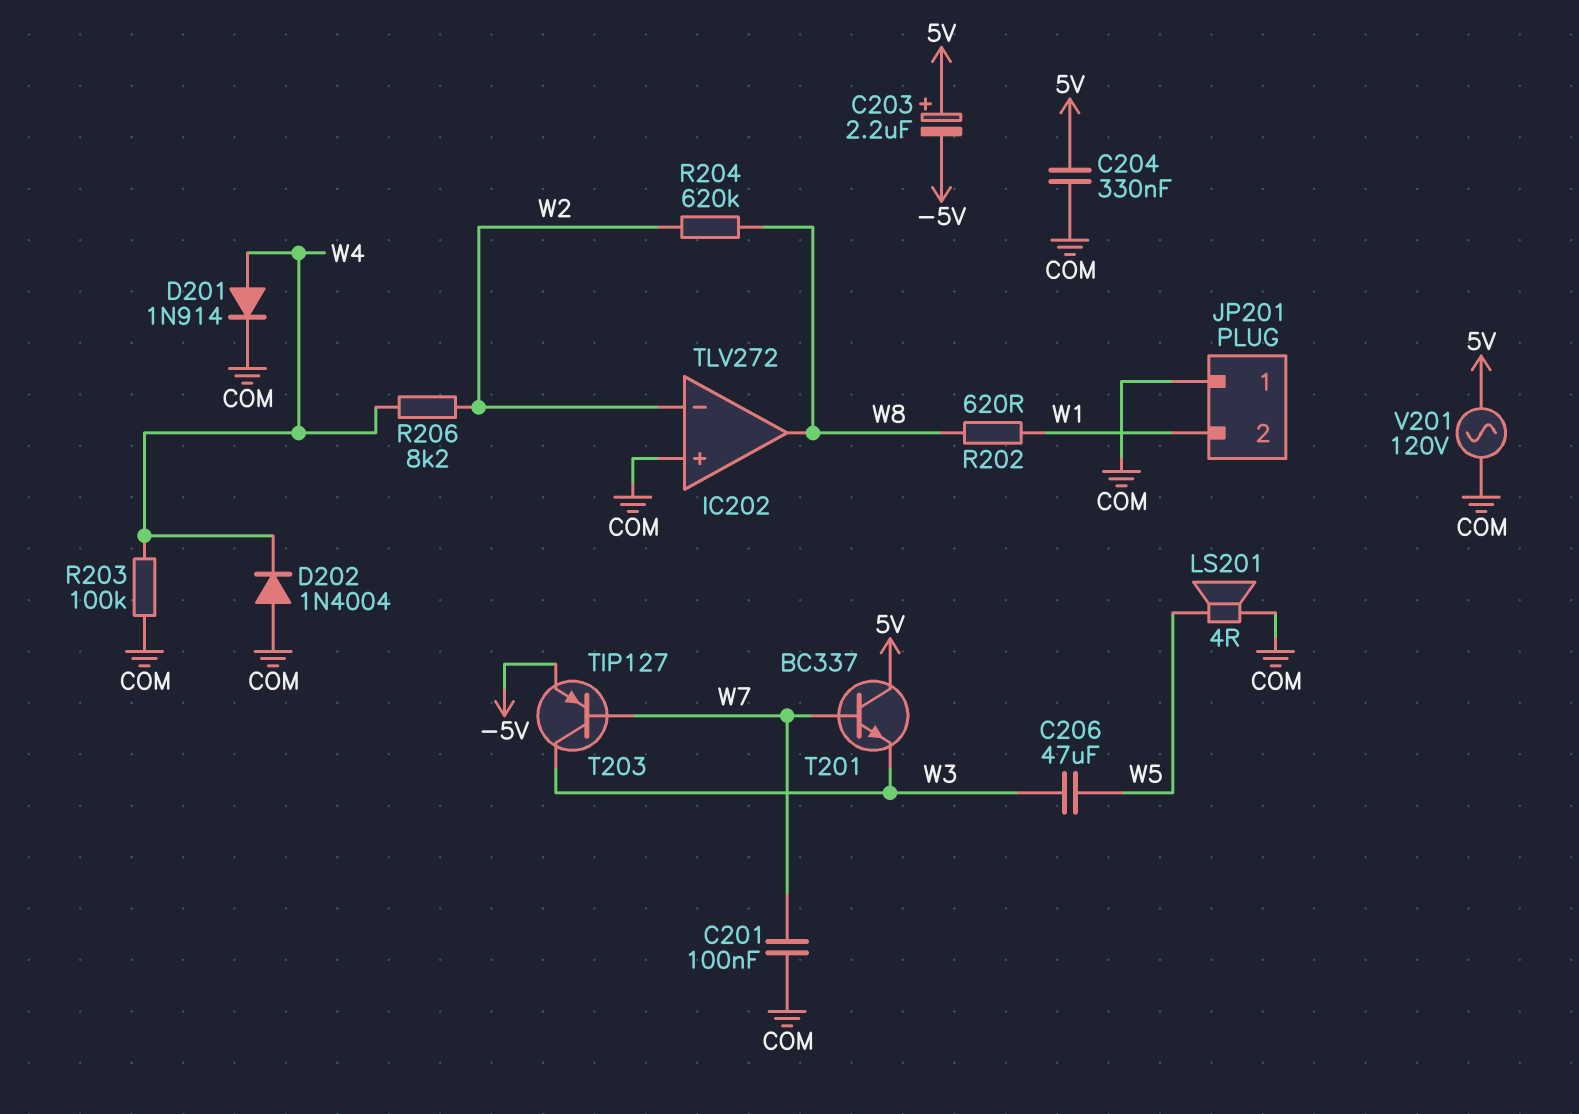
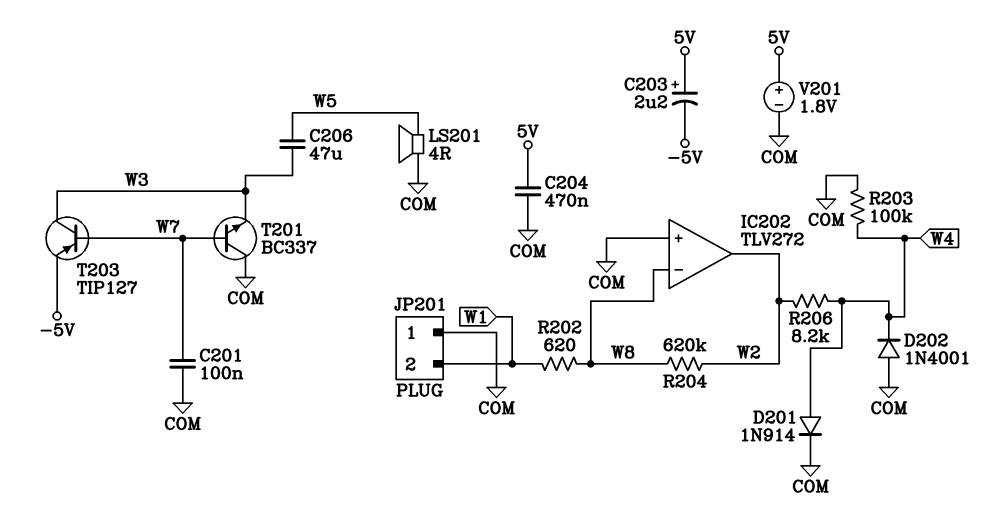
C204: 330nF (5V, COM) -> 470nF (5V, COM)
D202: diode 1N4004 (A COM, K W4) -> diode 1N4001 (A COM, K W4)
IC202 pin in-: W2 -> W8
IC202 pin out: W8 -> W2
T201: NPN BC337 (B W7, C 5V, E W3) -> NPN BC337 (B W7, C COM, E W3)
V201: AC 120V (5V, COM) -> 1.8V (plus 5V, minus COM)

